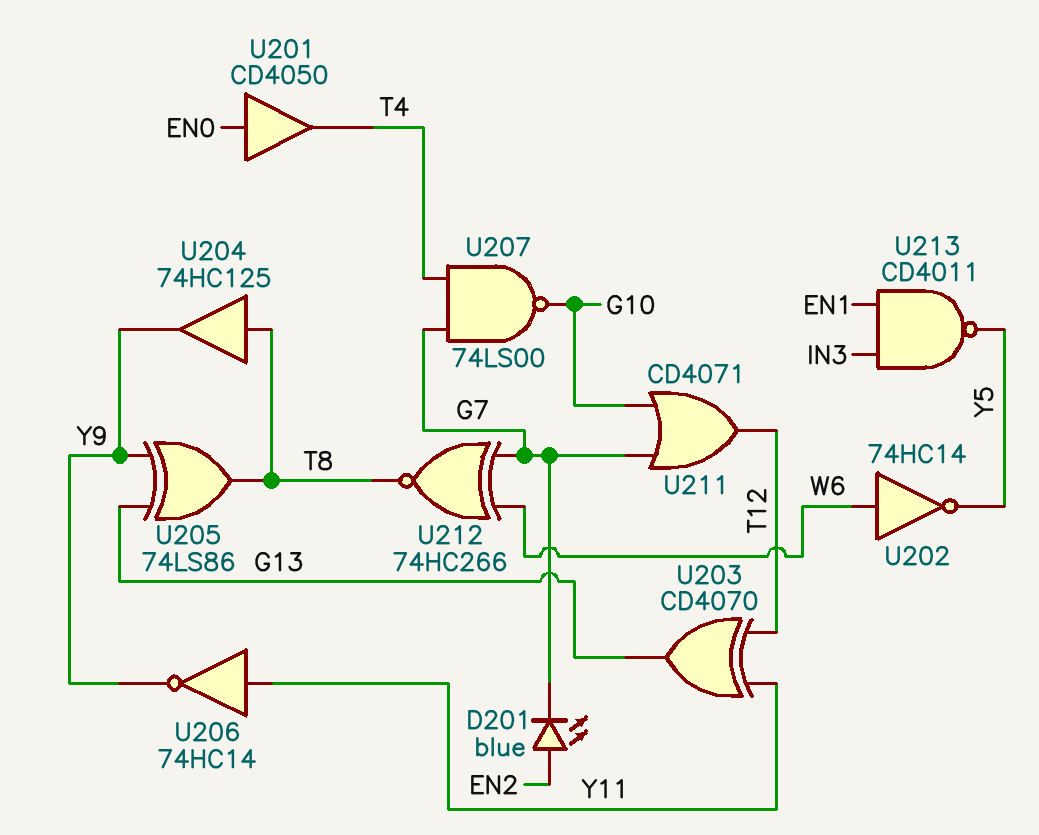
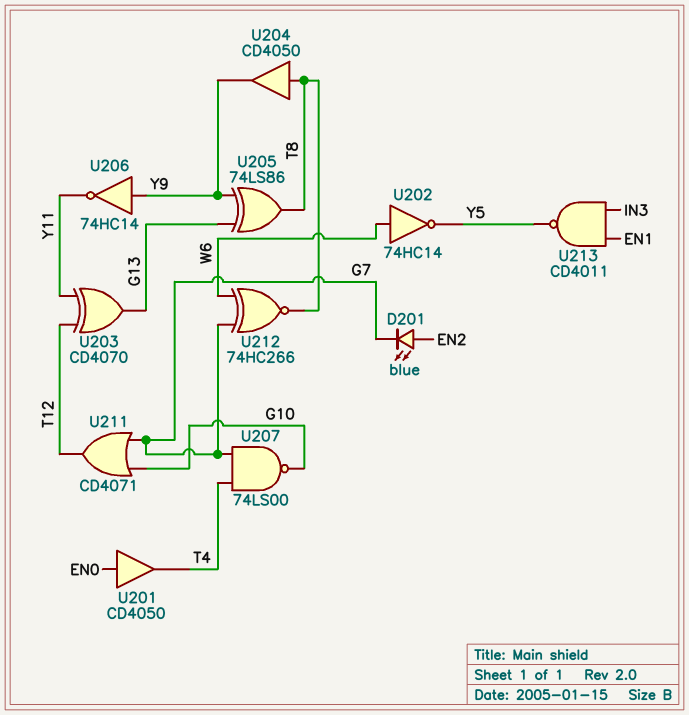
U204: buffer 74HC125 (in T8, out Y9) -> buffer CD4050 (in T8, out Y9)
U206: NOT 74HC14 (in Y11, out Y9) -> NOT 74HC14 (in Y9, out Y11)

